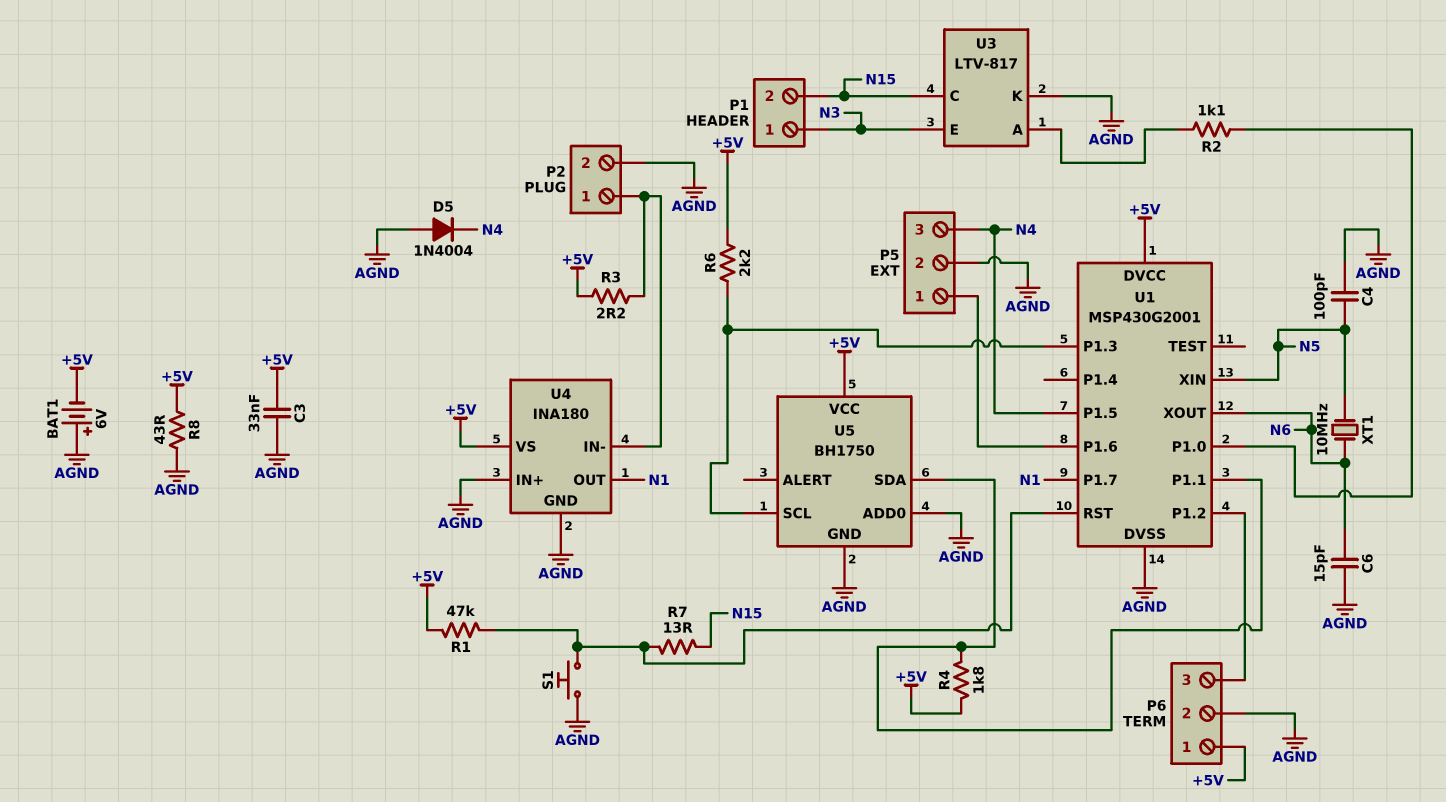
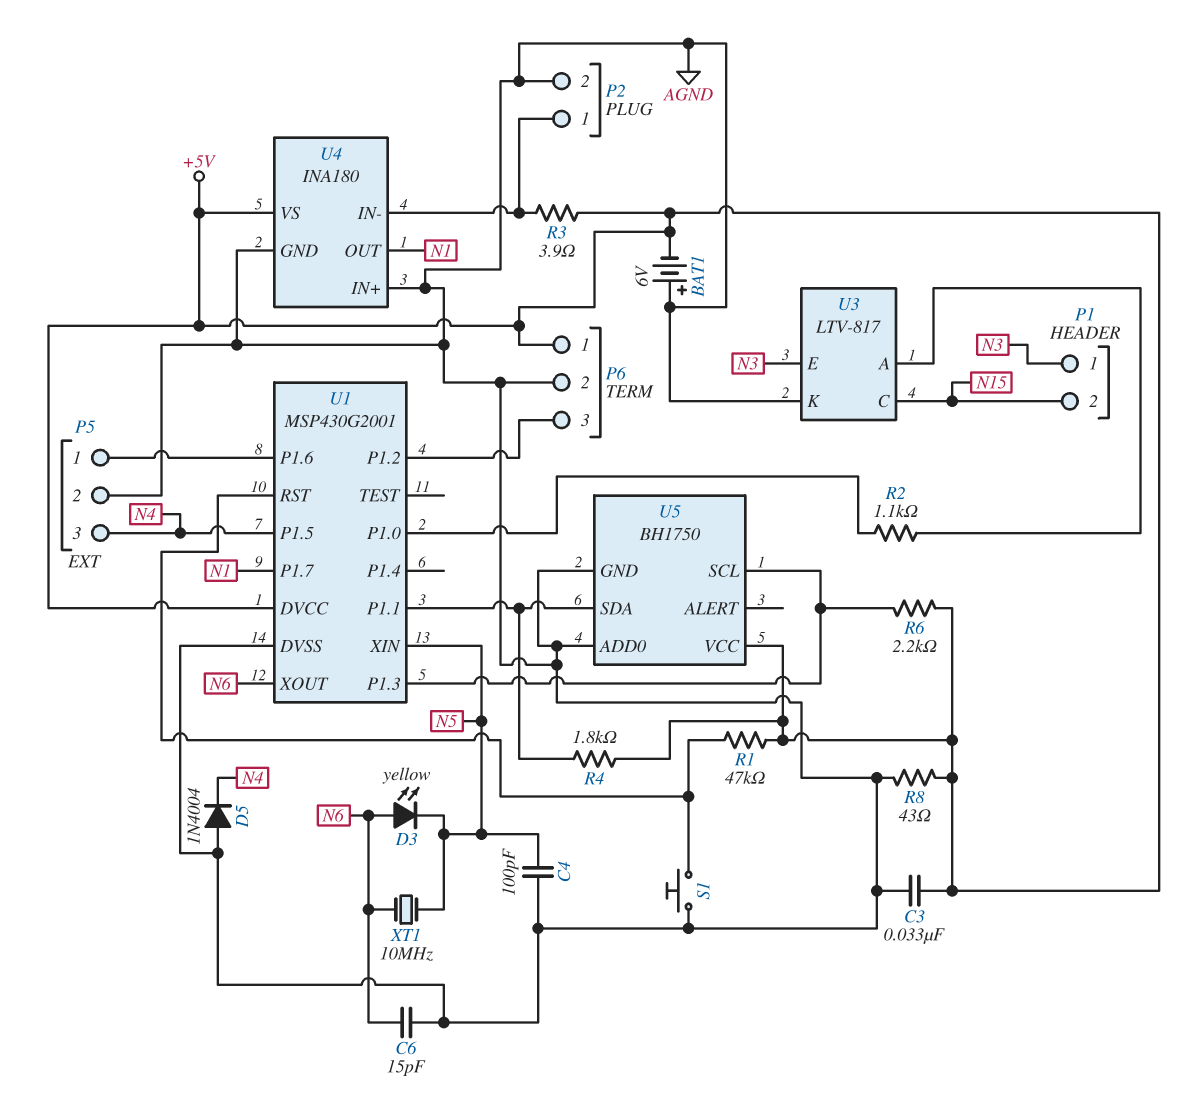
D3: none -> LED yellow (A N6, K N5)
R3: 2.2 (+5V, P2/1) -> 3.9 (+5V, P2/1)
R7: 13 (N15, U1/RST) -> none

